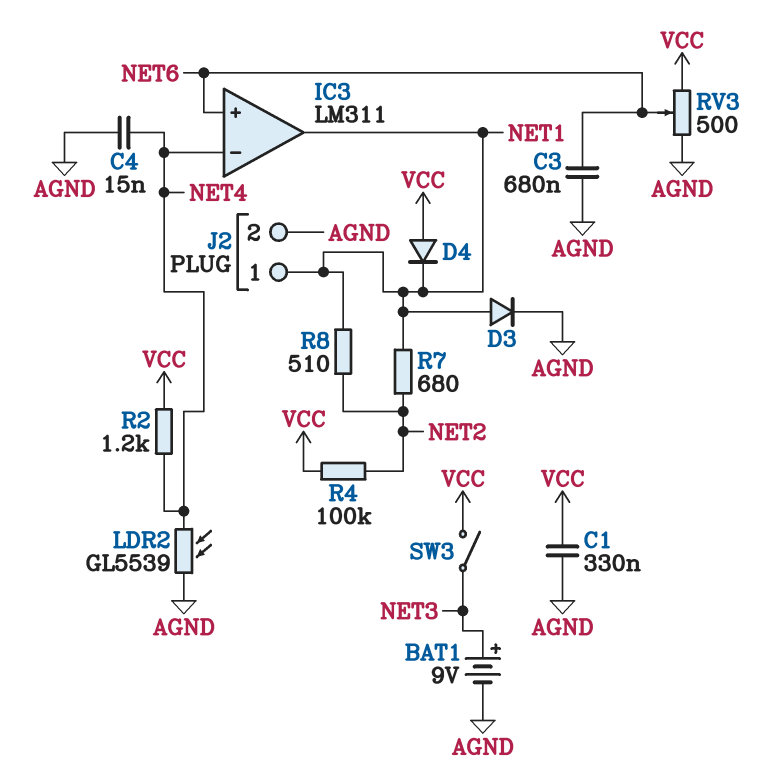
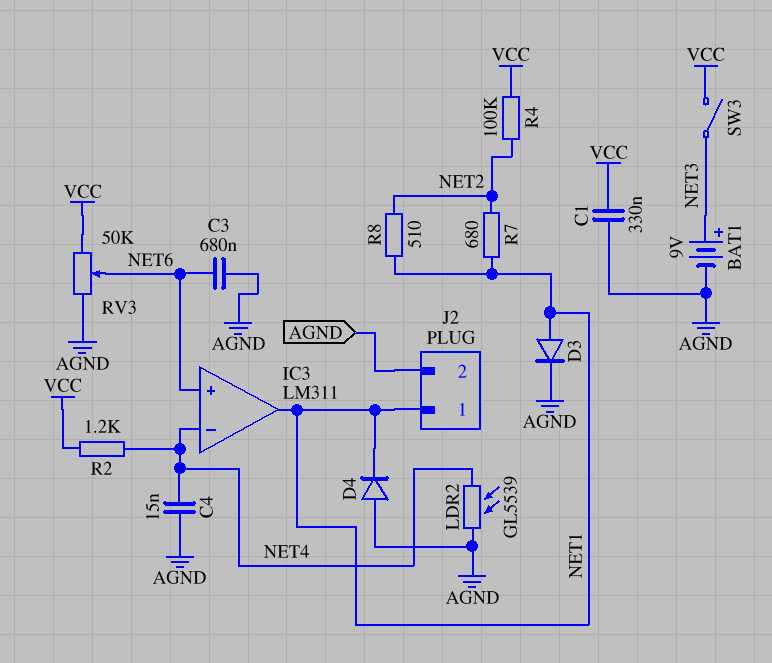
D4: diode (A VCC, K NET1) -> diode (A AGND, K NET1)
RV3: 500 (AGND, VCC, wiper NET6) -> 50k (AGND, VCC, wiper NET6)

